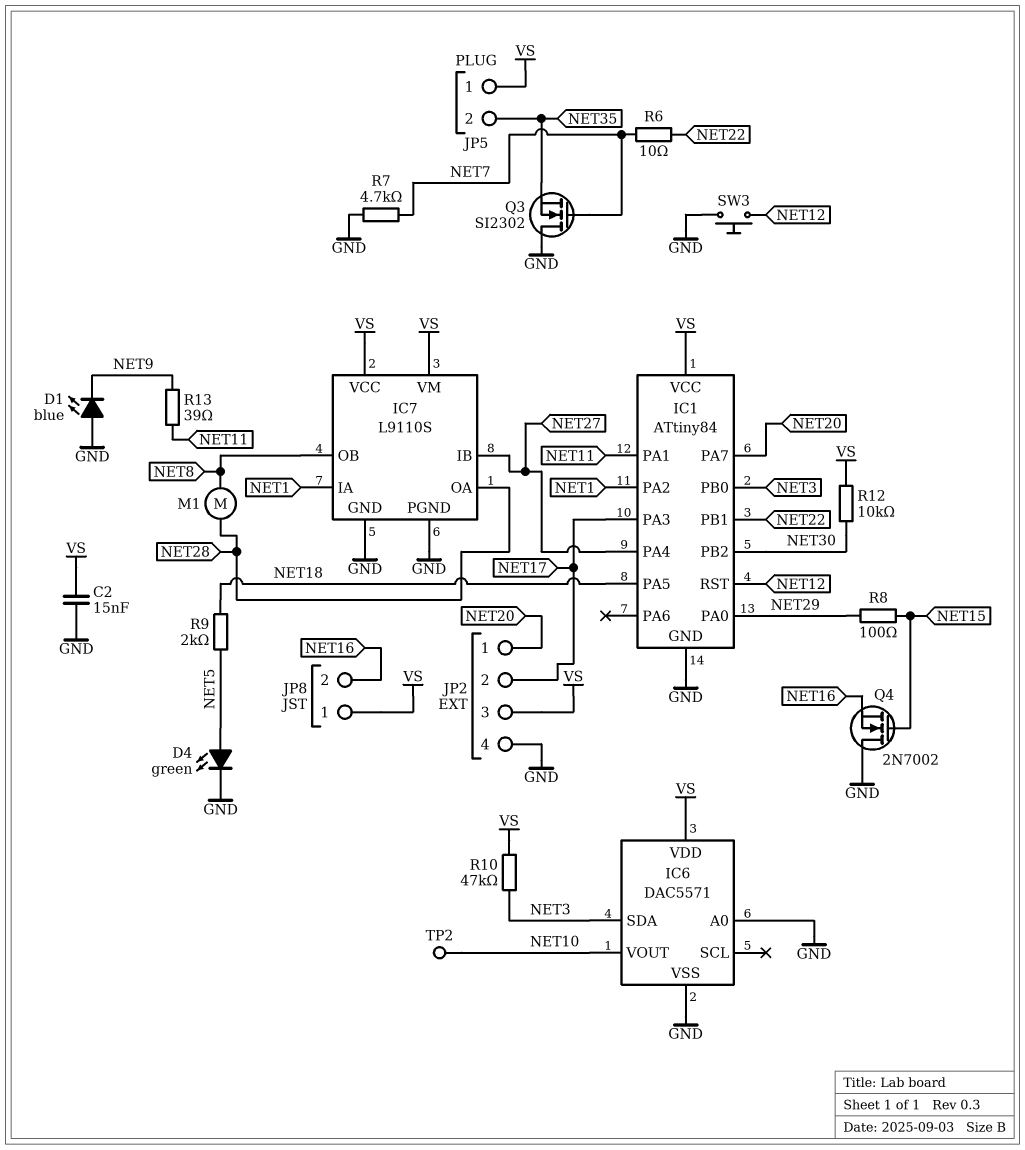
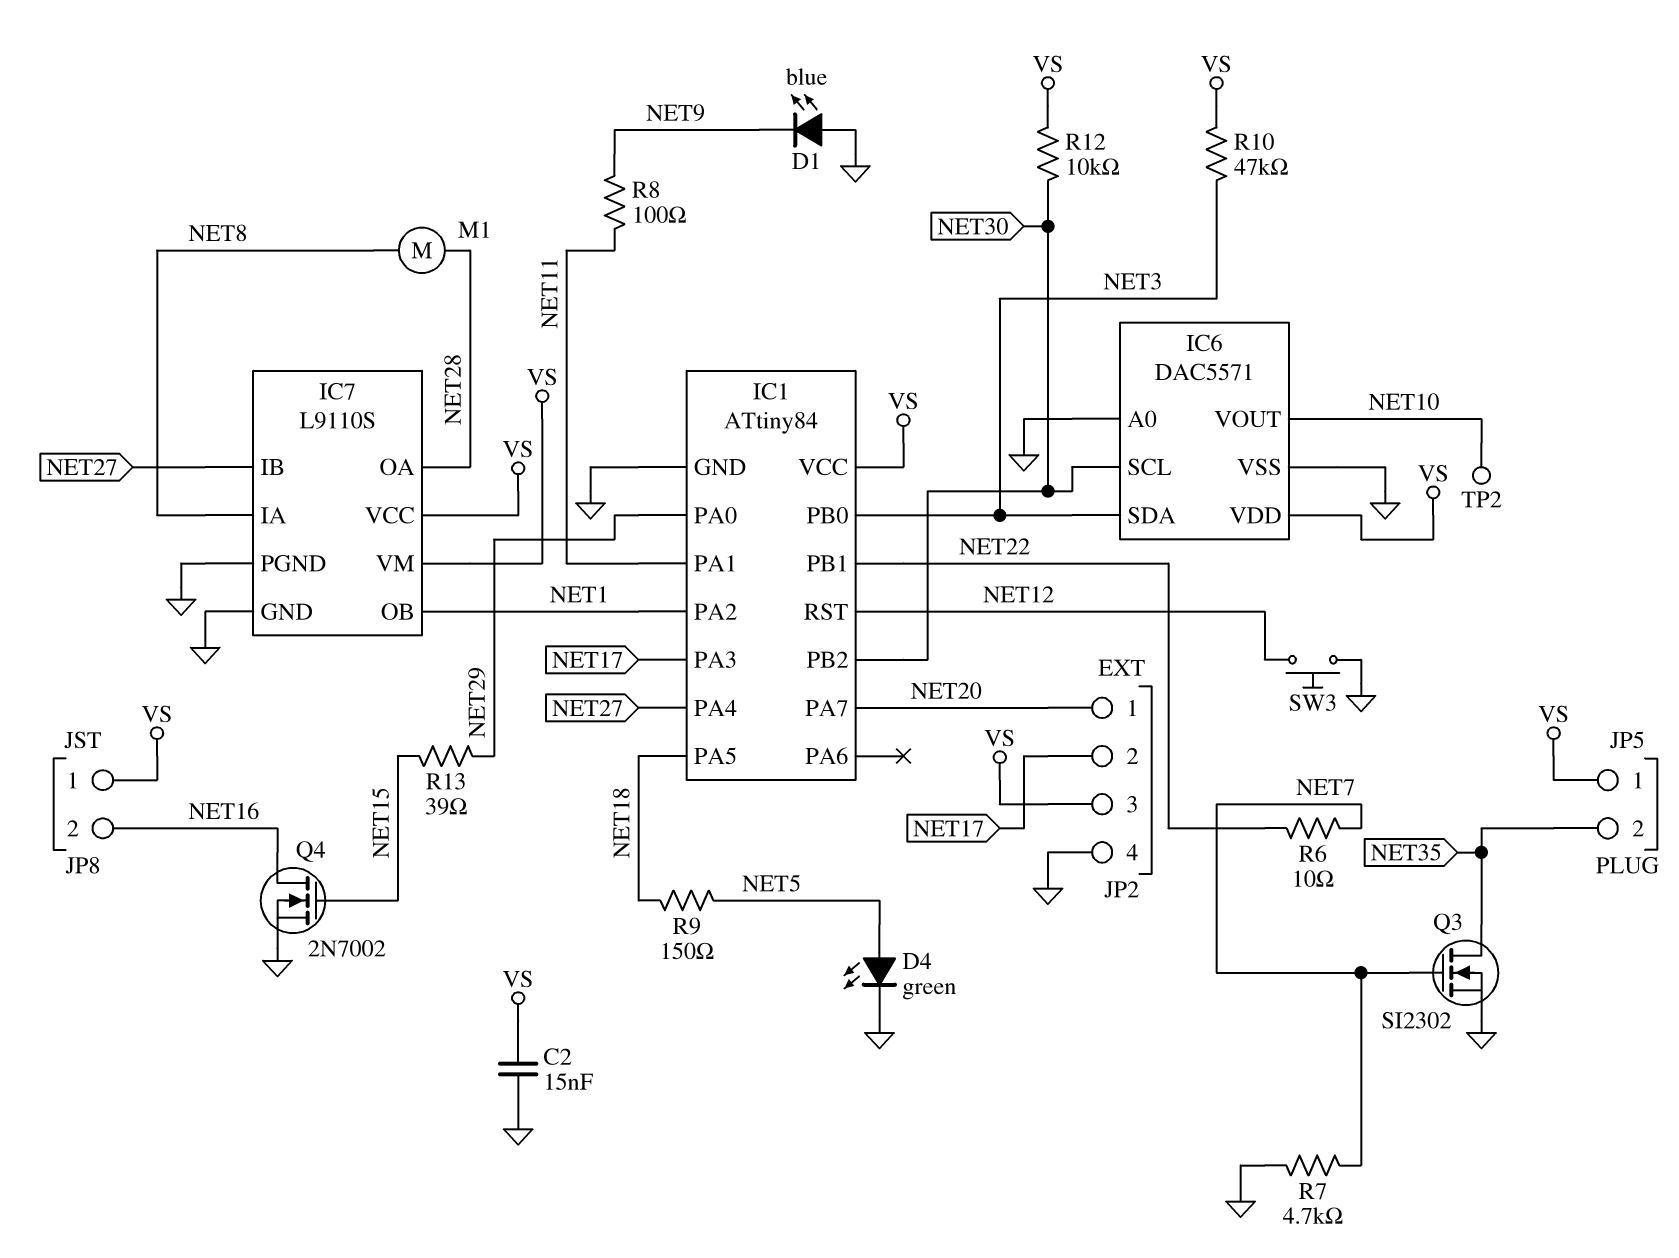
IC6 pin SCL: none -> NET30
IC7 pin IA: NET1 -> NET8
IC7 pin OB: NET8 -> NET1
Q3: NMOS SI2302 (G NET7, D GND, S NET35) -> NMOS SI2302 (G NET7, D NET35, S GND)
Q4: NMOS 2N7002 (G NET15, D GND, S NET16) -> NMOS 2N7002 (G NET15, D NET16, S GND)
R8: 100 (NET15, NET29) -> 100 (NET9, NET11)
R9: 2k (NET5, NET18) -> 150 (NET5, NET18)
R13: 39 (NET9, NET11) -> 39 (NET15, NET29)

